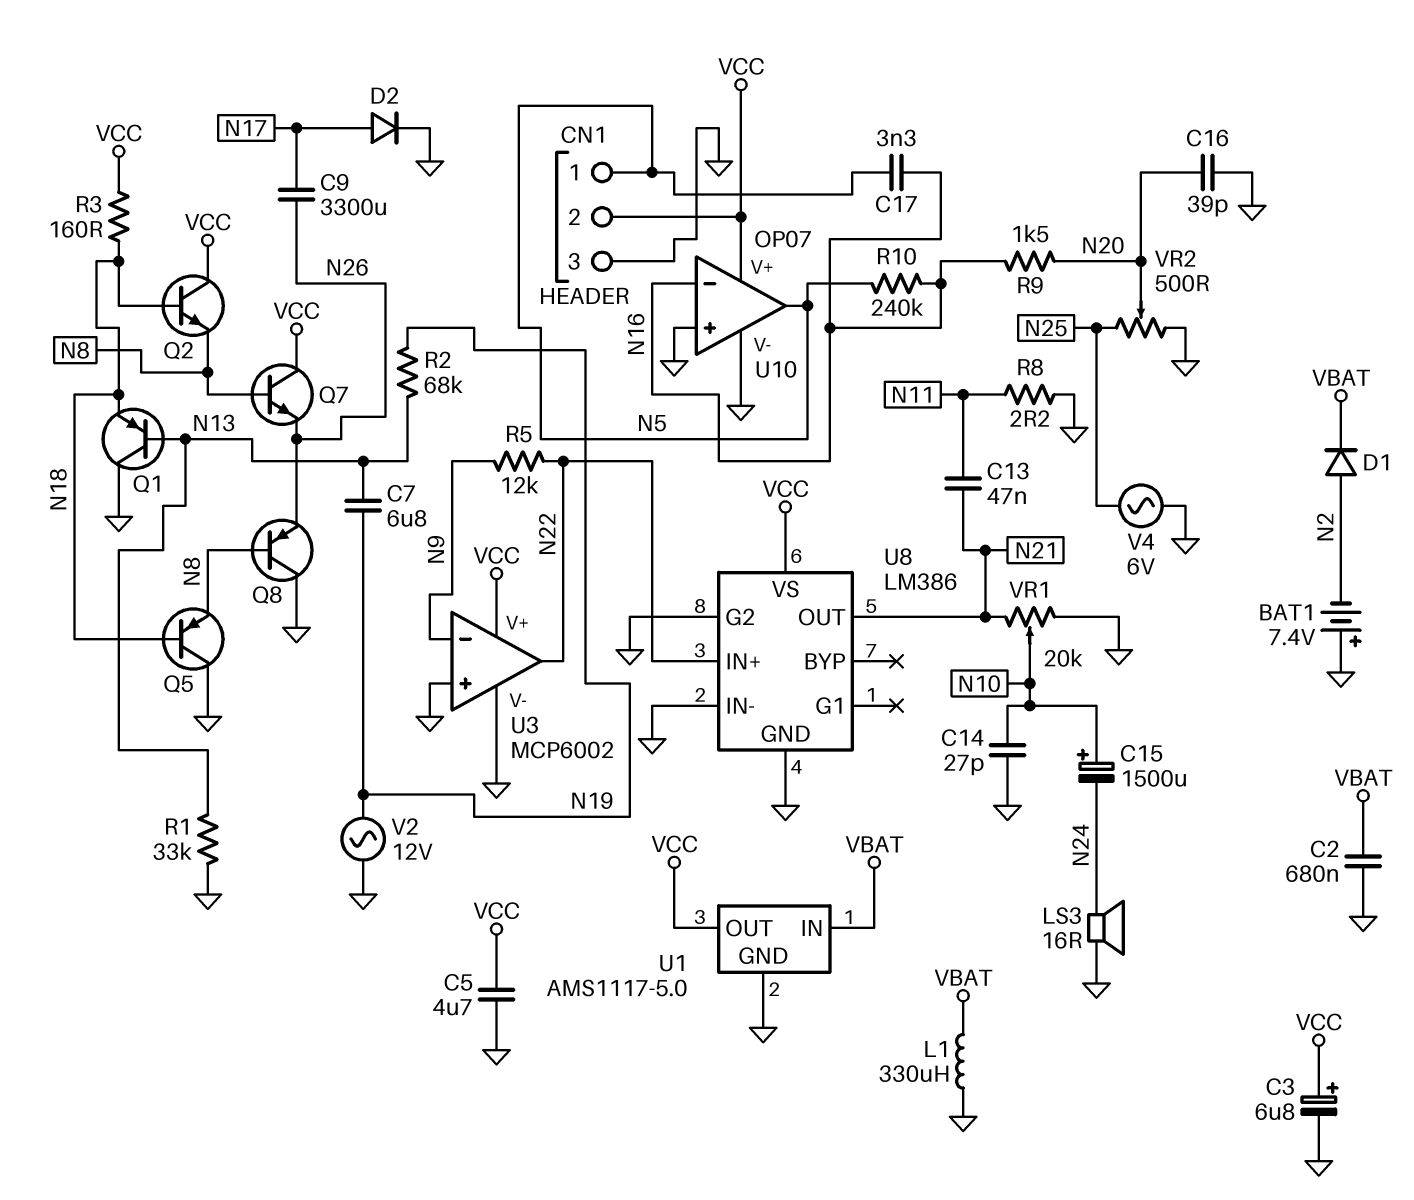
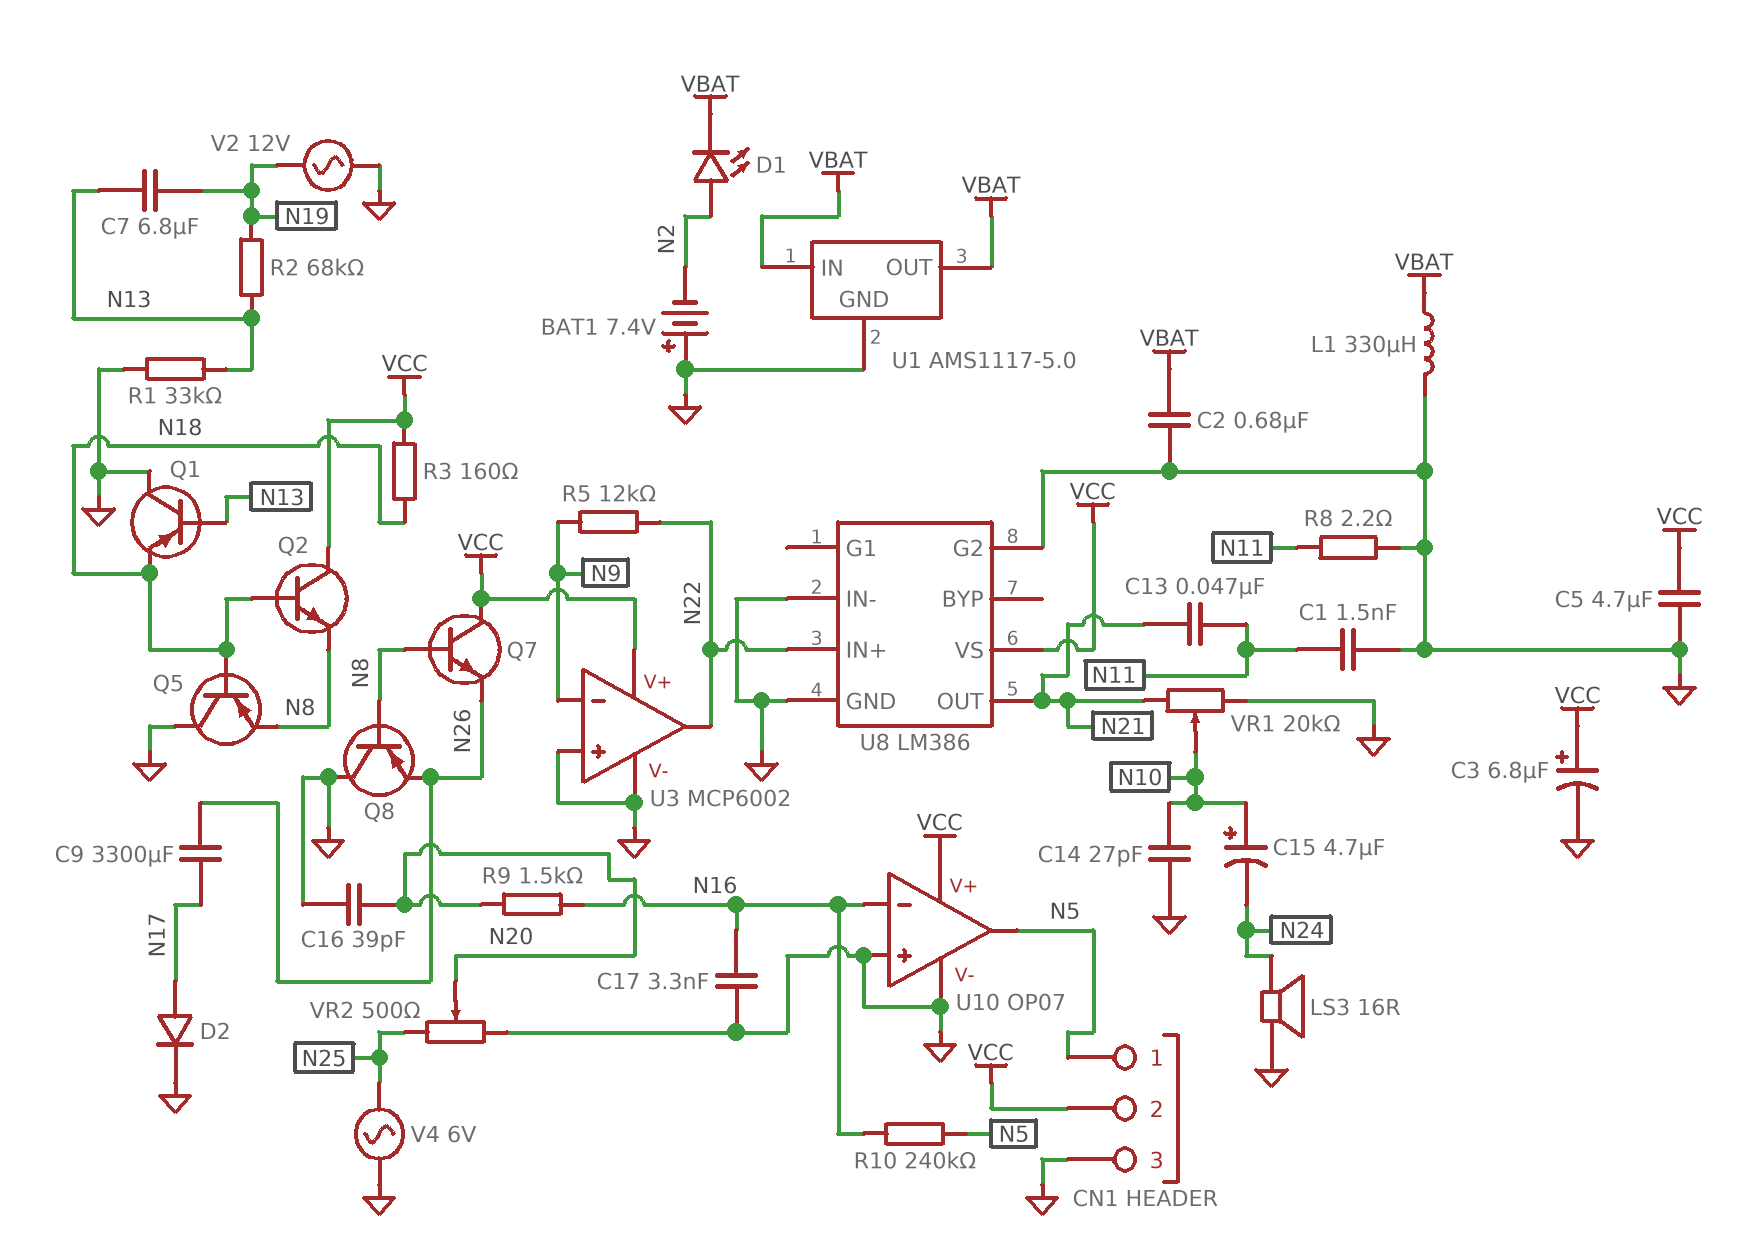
C1: none -> 1.5nF (GND, N11)
C15: 1500uF (plus N10, minus N24) -> 4.7uF (plus N10, minus N24)
C17: 3.3nF (N5, N16) -> 3.3nF (GND, N16)
D1: diode (A N2, K VBAT) -> LED (A N2, K VBAT)
U1 pin OUT: VCC -> VBAT

